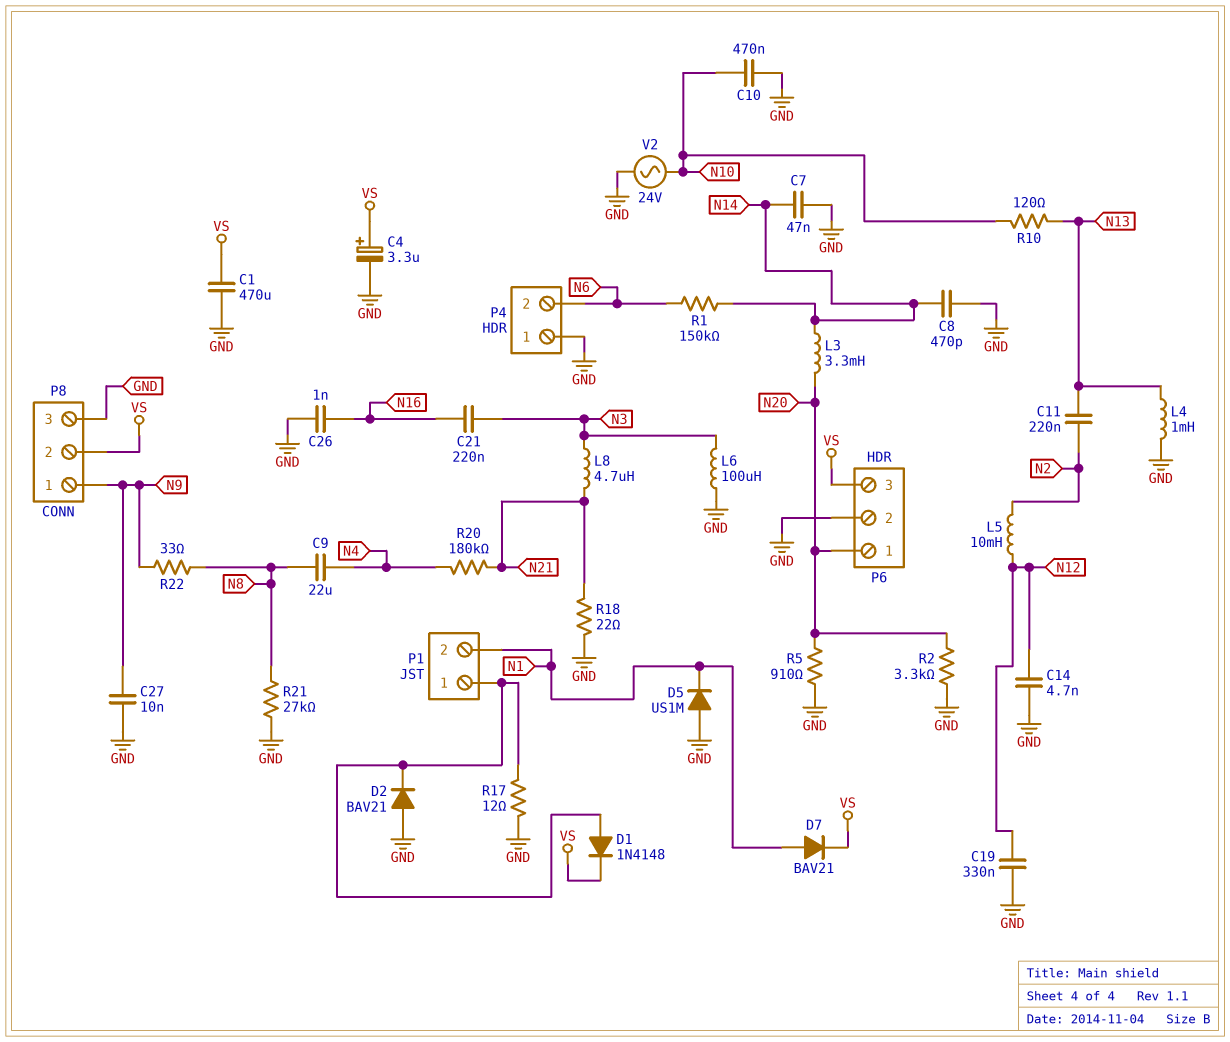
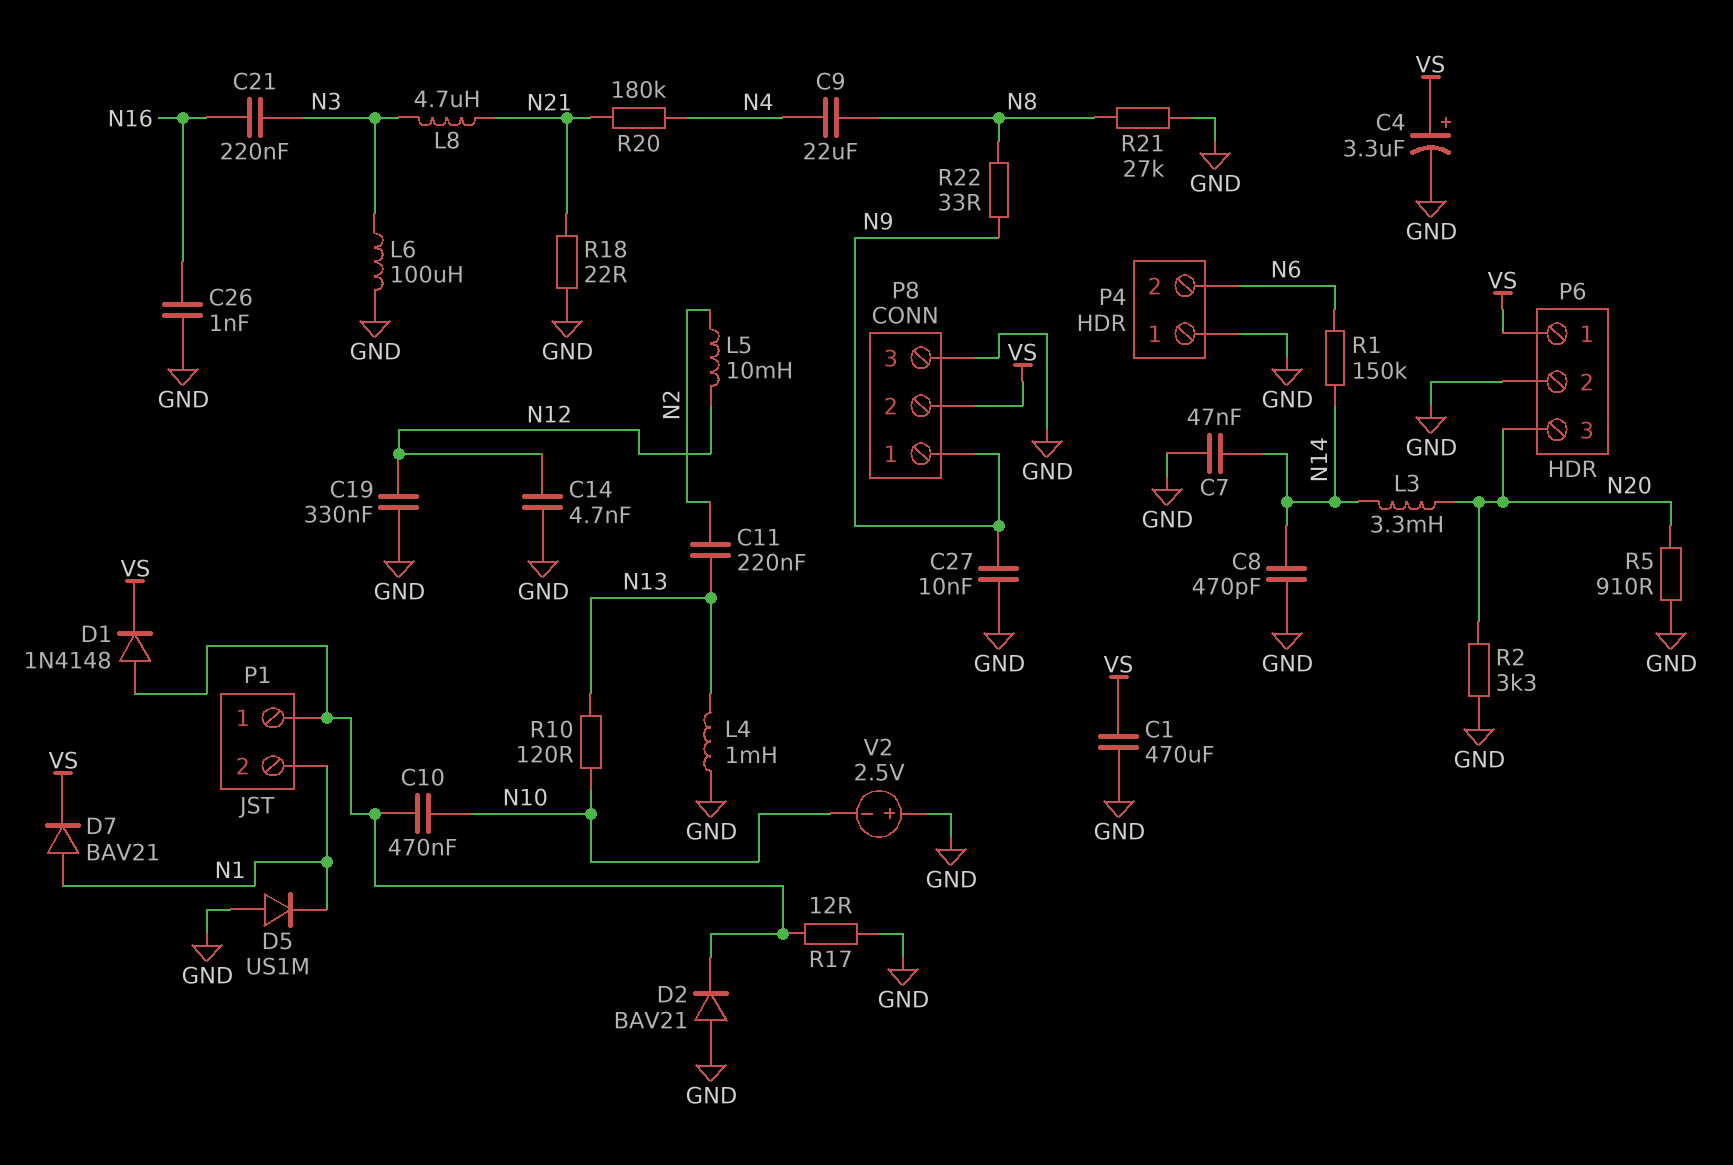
C10: 470nF (GND, N10) -> 470nF (N10, P1/1)
P6 pin 1: N20 -> VS
P6 pin 3: VS -> N20
V2: AC 24V (GND, N10) -> 2.5V (plus GND, minus N10)

